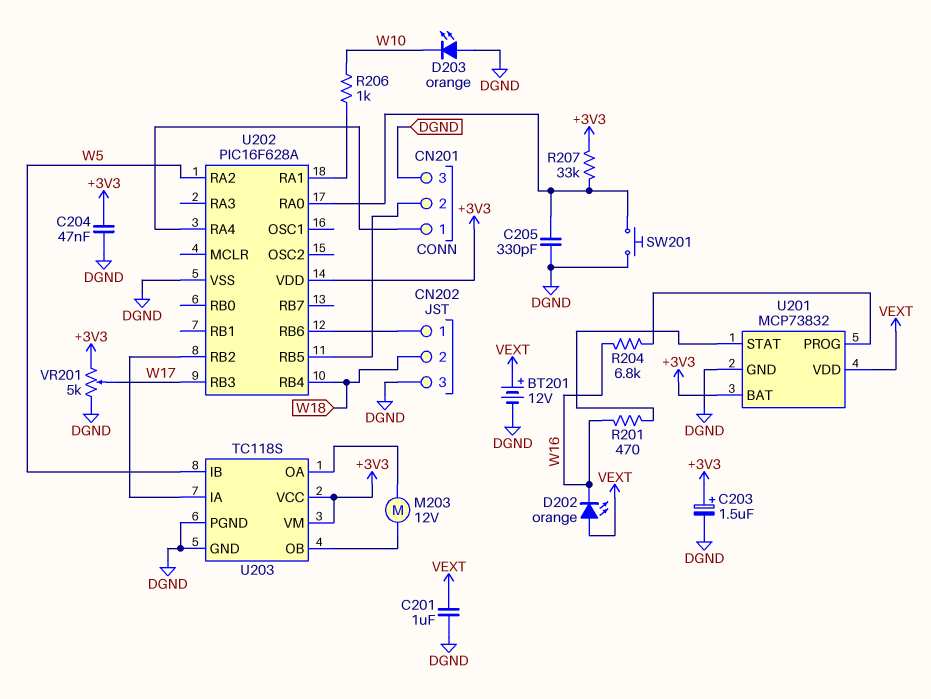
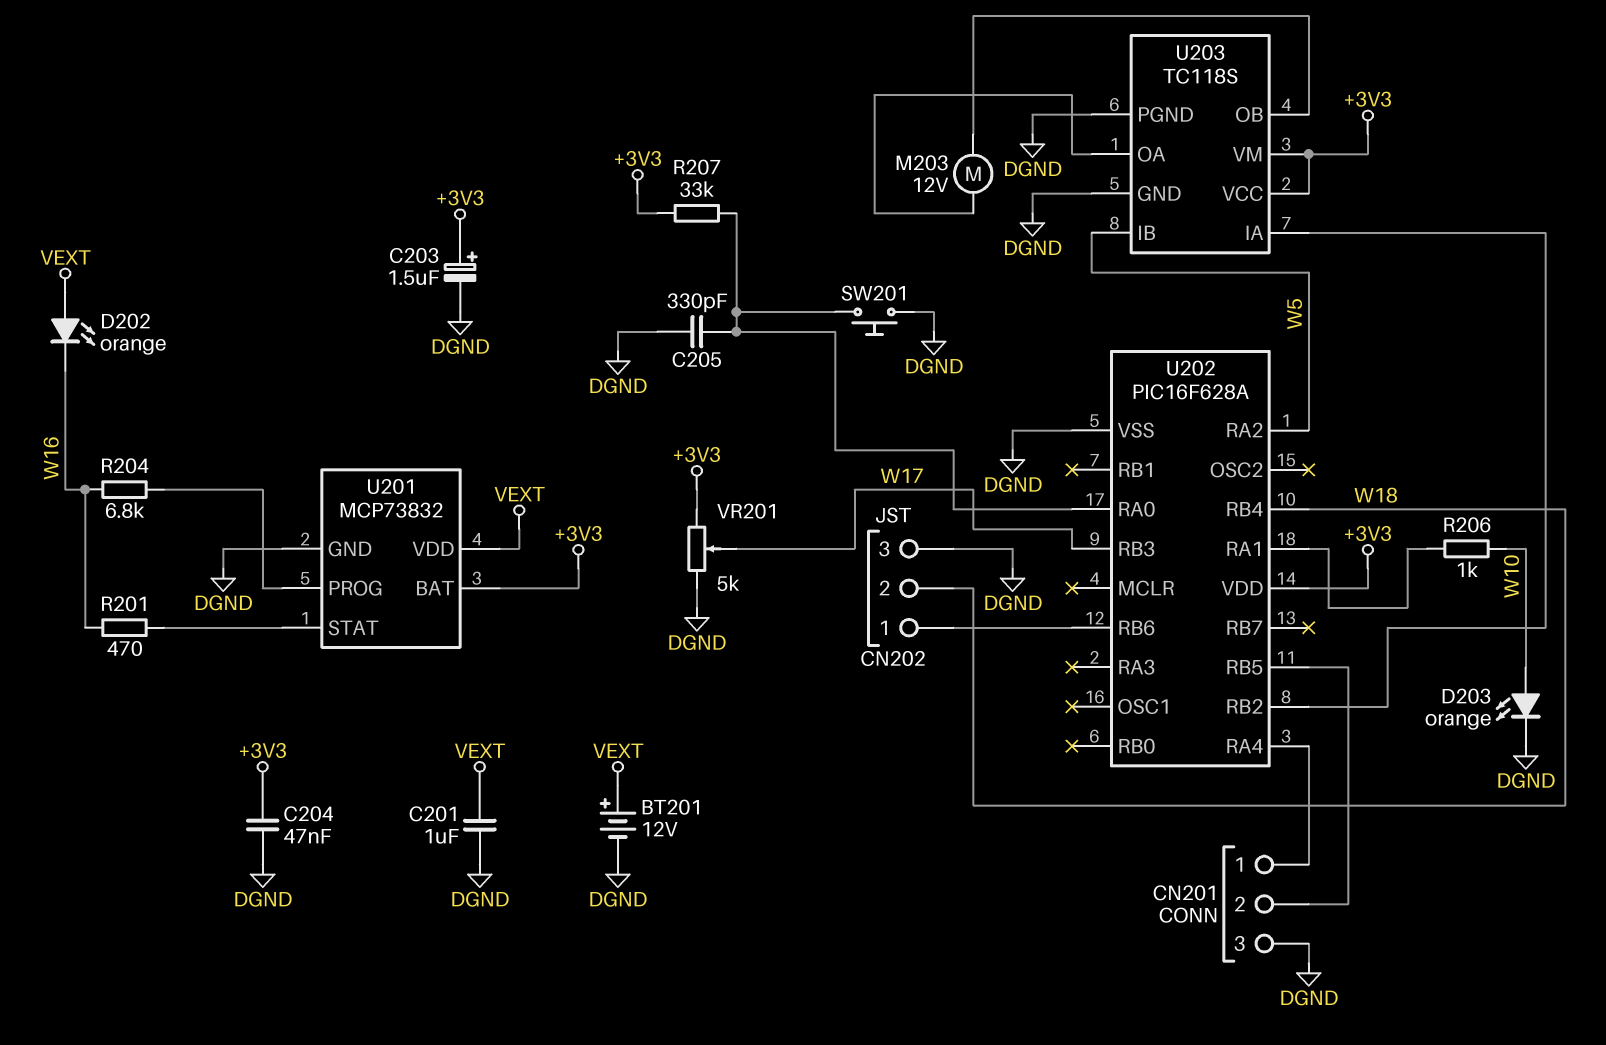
D203: LED orange (A DGND, K W10) -> LED orange (A W10, K DGND)

